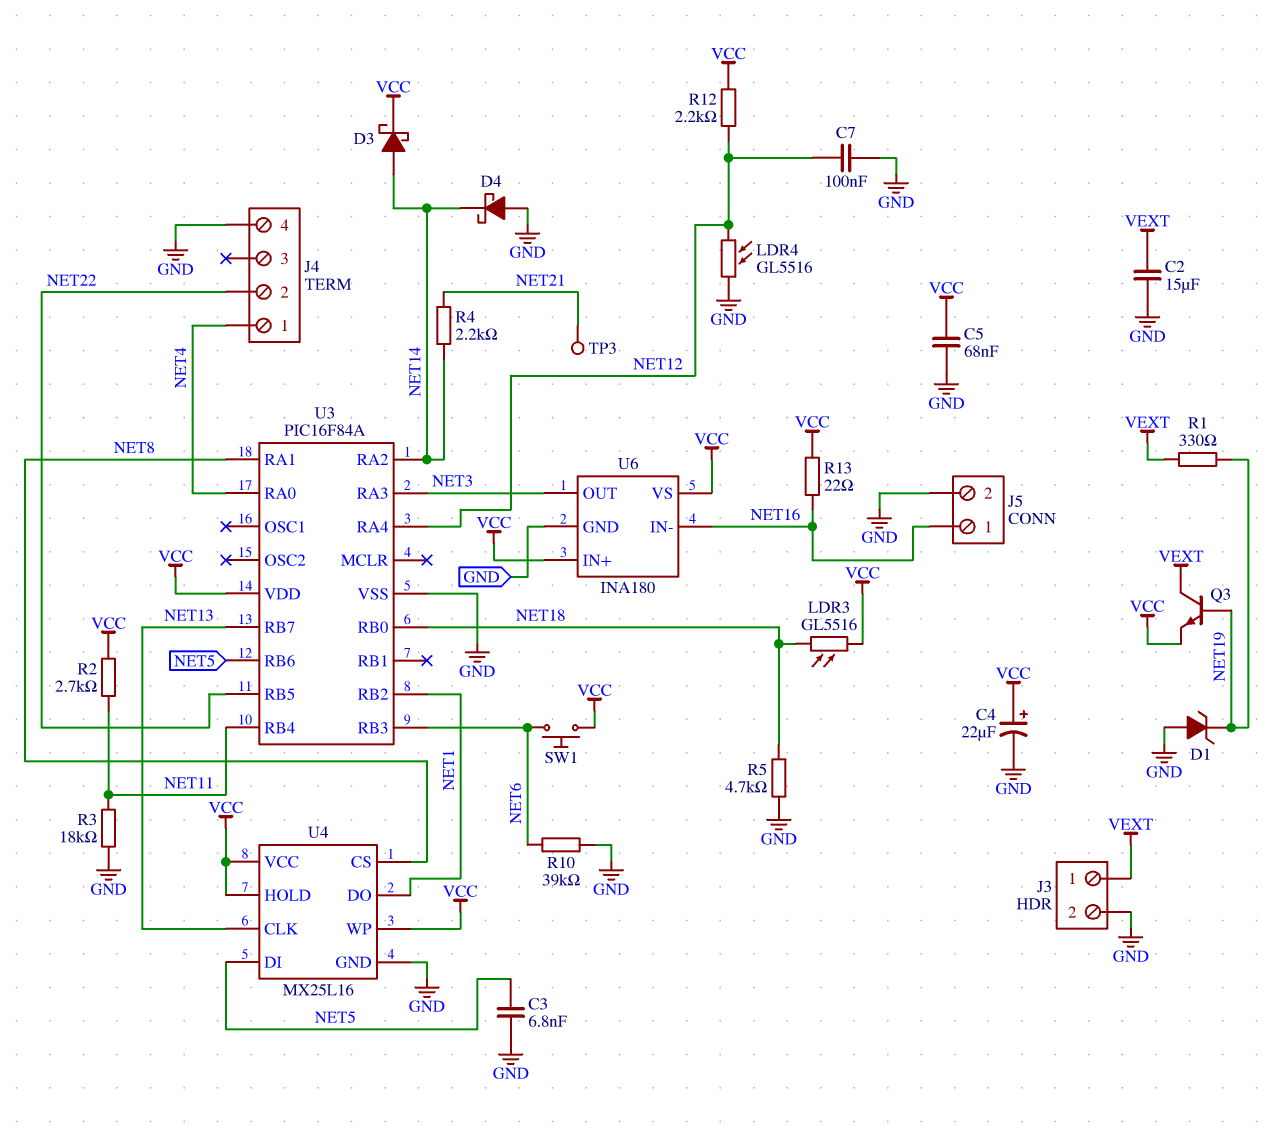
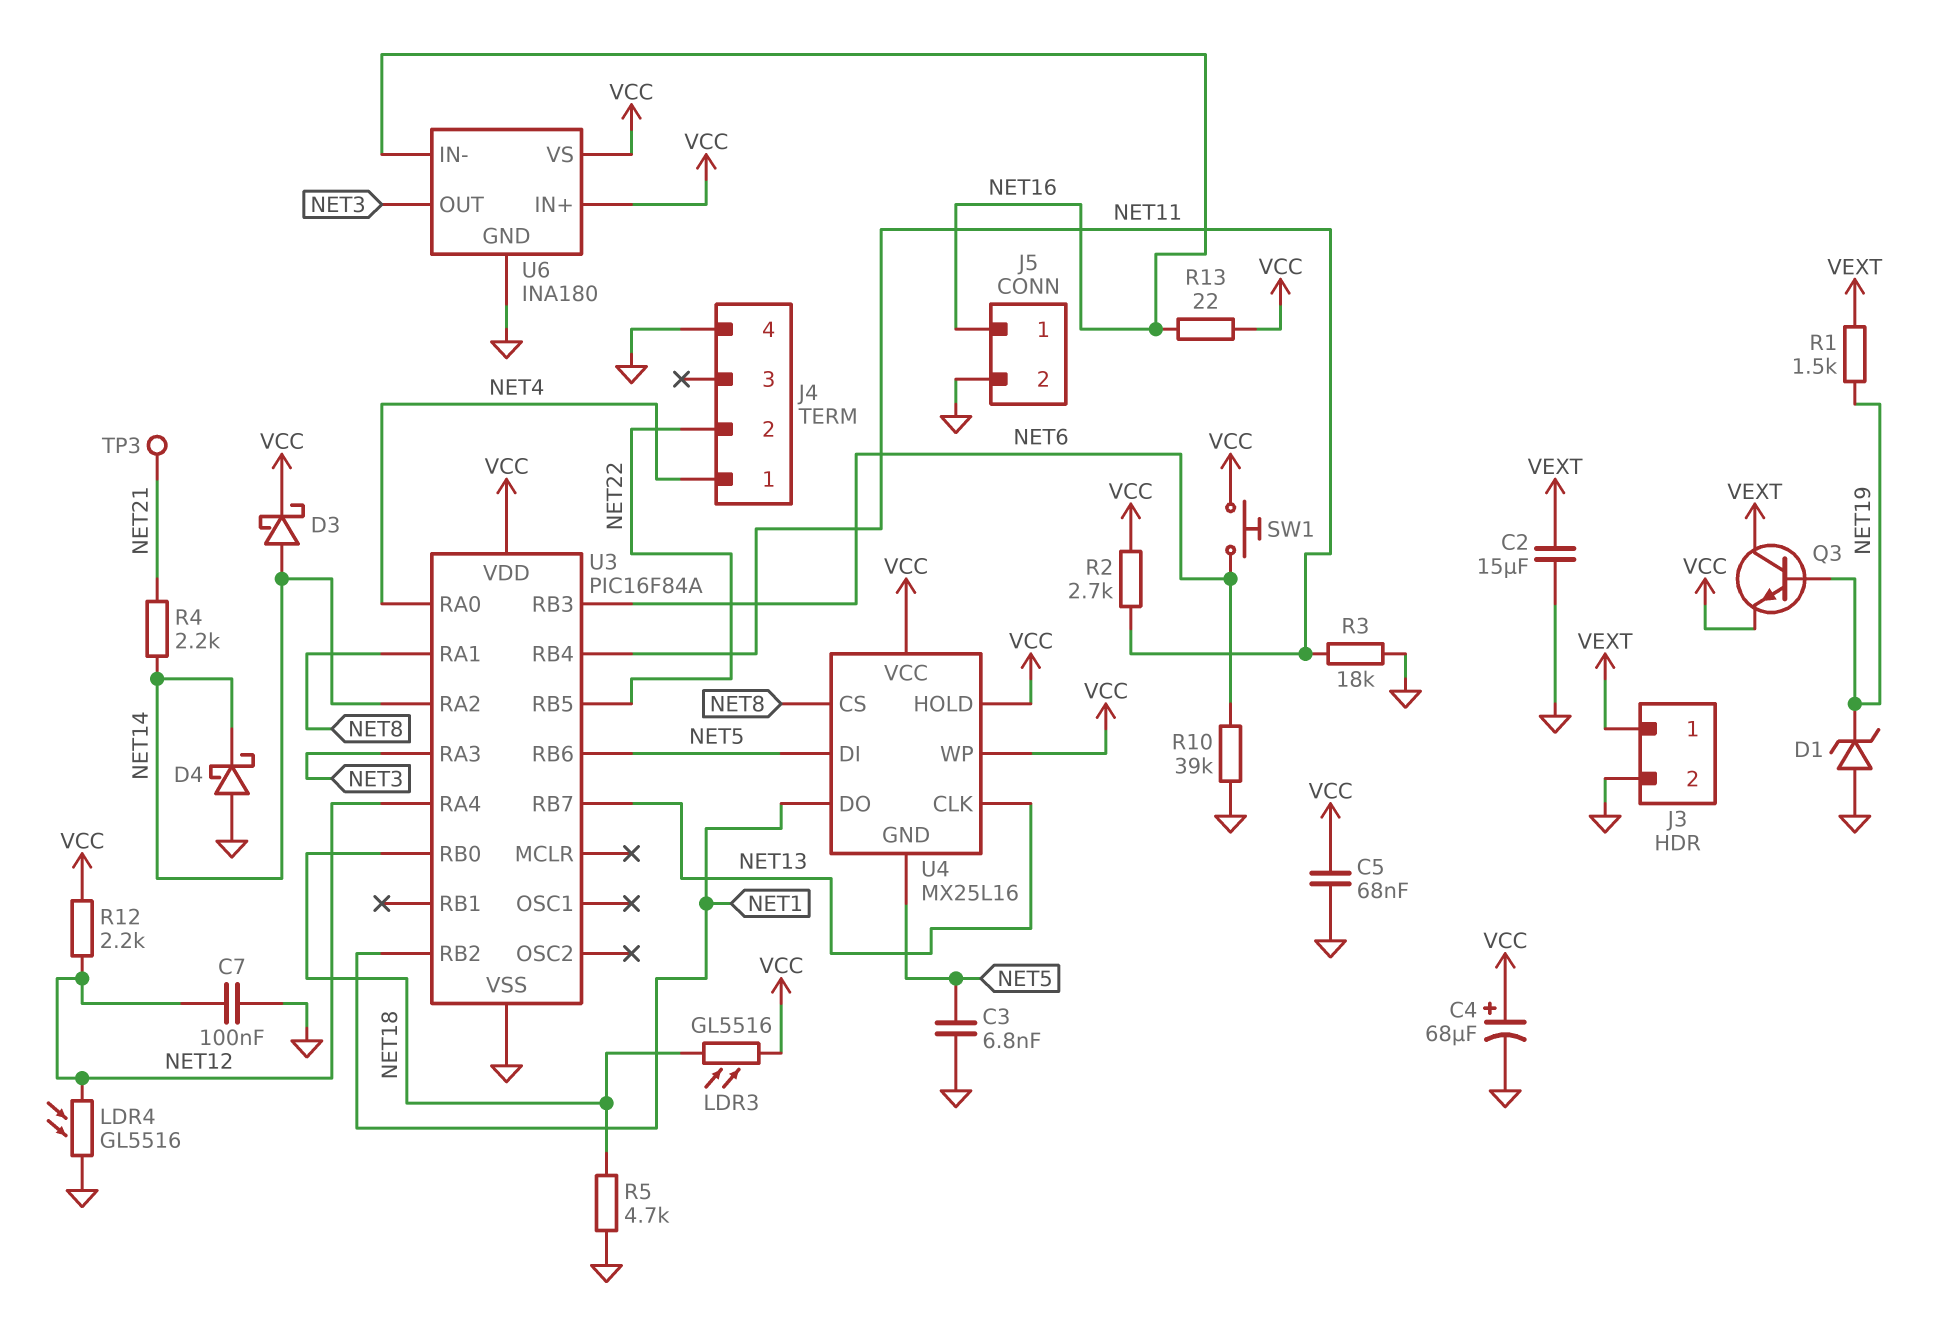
C4: 22uF (plus VCC, minus GND) -> 68uF (plus VCC, minus GND)
R1: 330 (NET19, VEXT) -> 1.5k (NET19, VEXT)
U4 pin GND: GND -> NET5

